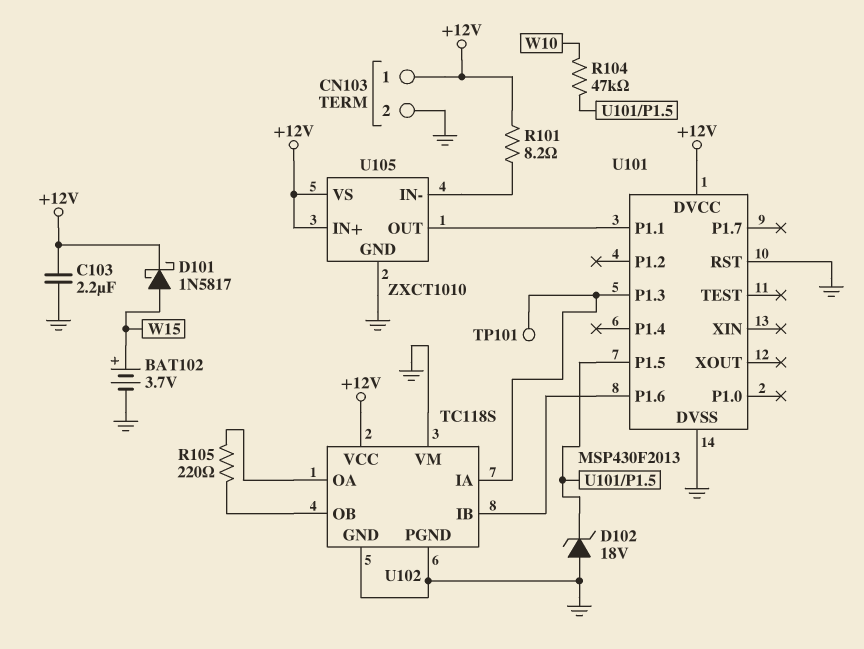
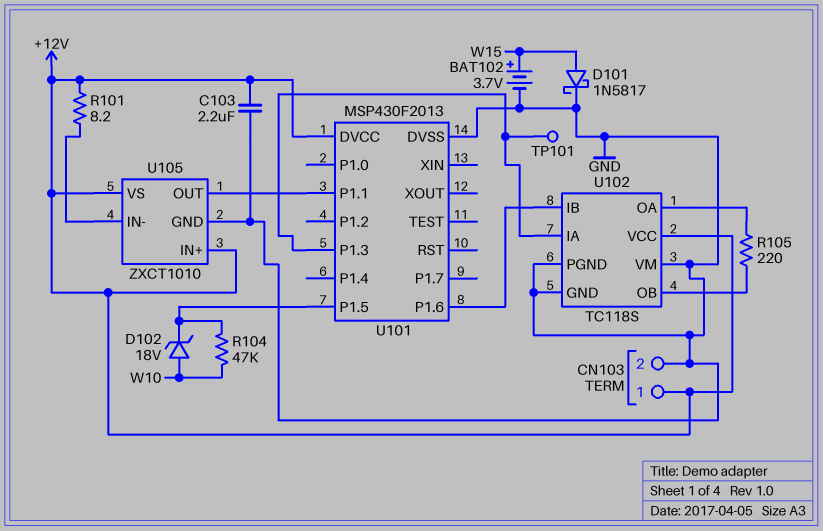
D101: schottky 1N5817 (A W15, K +12V) -> schottky 1N5817 (A W15, K GND)
D102: zener 18V (A GND, K U101/P1.5) -> zener 18V (A W10, K U101/P1.5)
U101 pin RST: GND -> none

